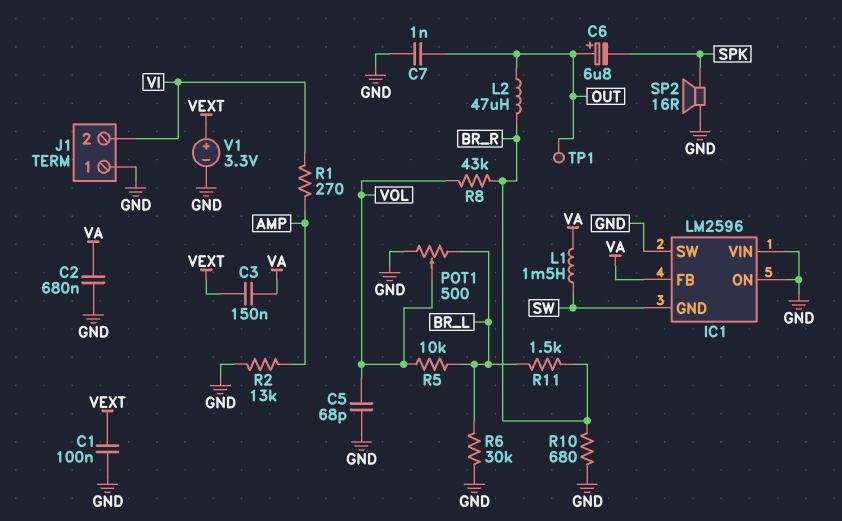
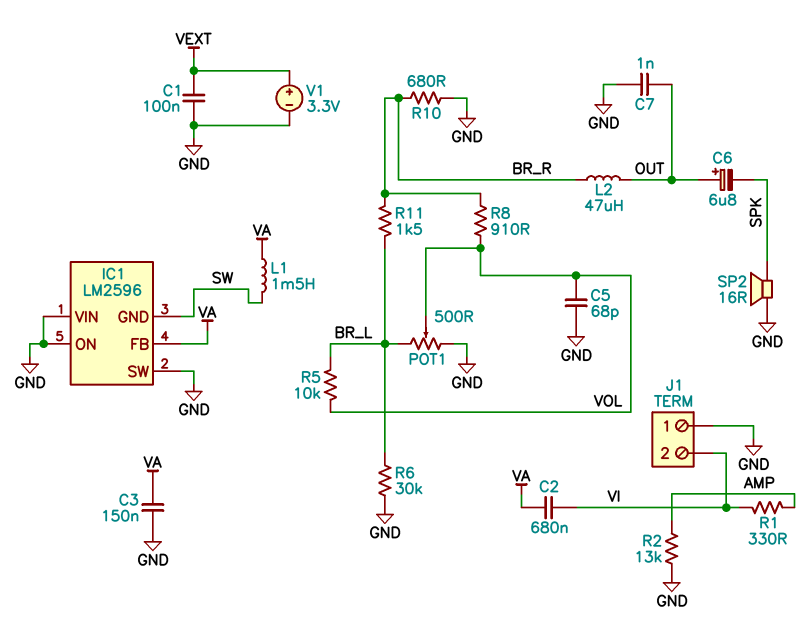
C2: 680nF (GND, VA) -> 680nF (VA, VI)
C3: 150nF (VA, VEXT) -> 150nF (GND, VA)
R1: 270 (AMP, VI) -> 330 (AMP, VI)
R8: 43k (BR_R, VOL) -> 910 (BR_R, VOL)
TP1: test point (OUT) -> none

